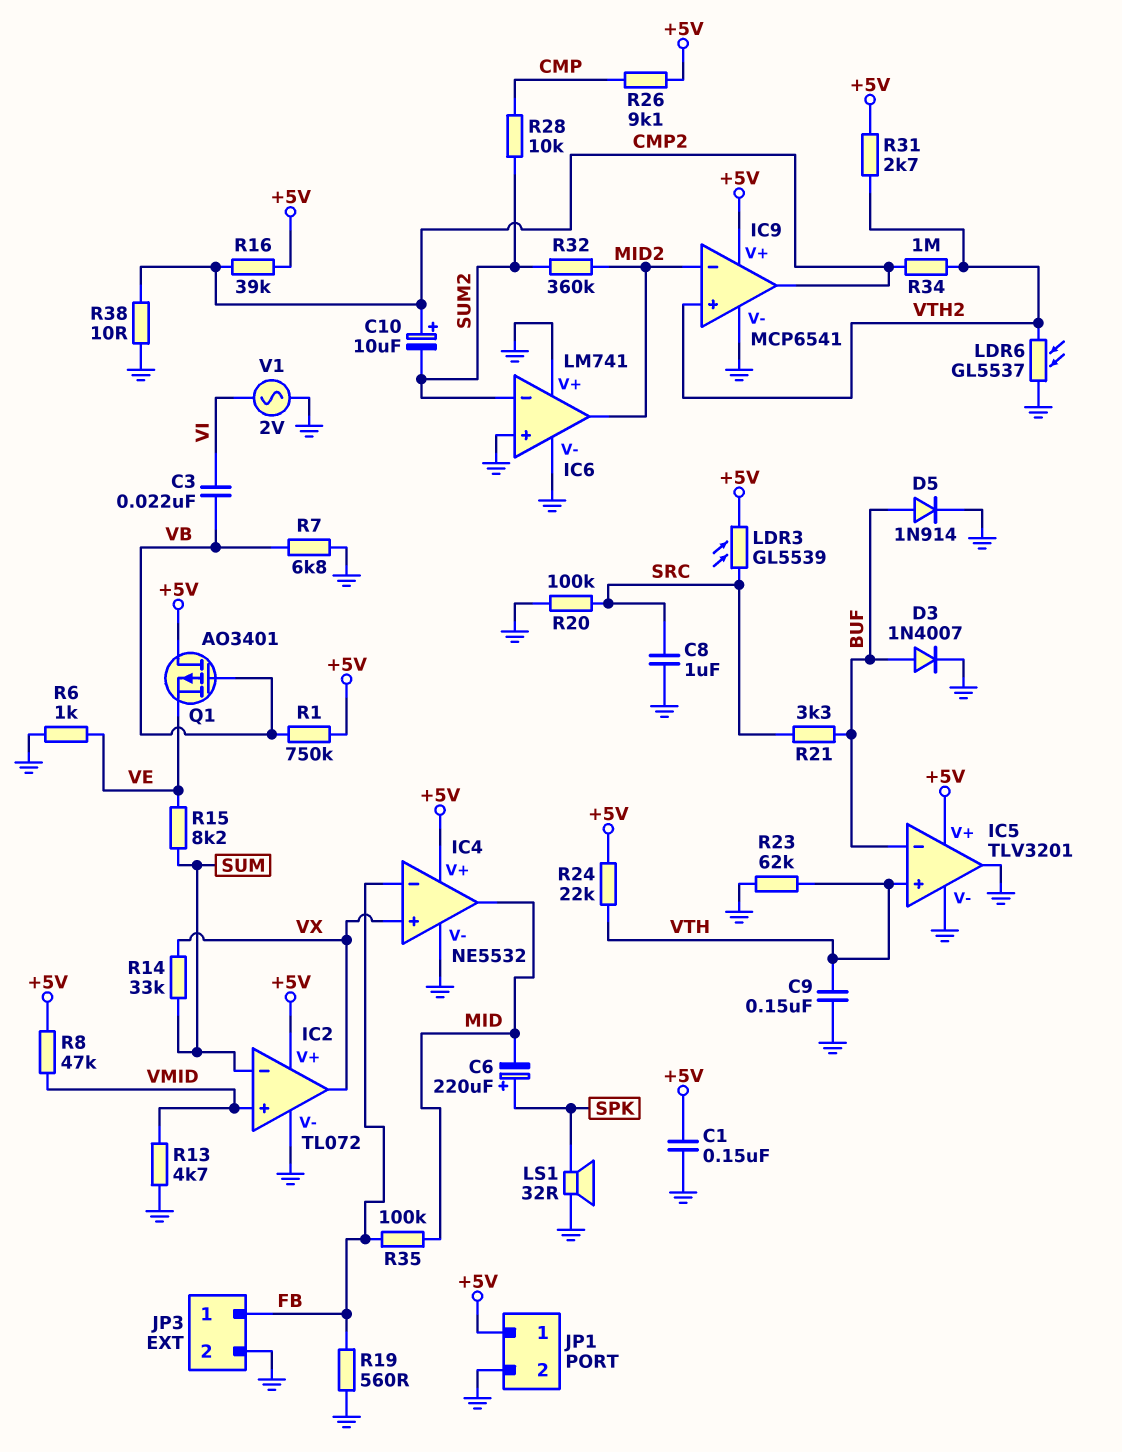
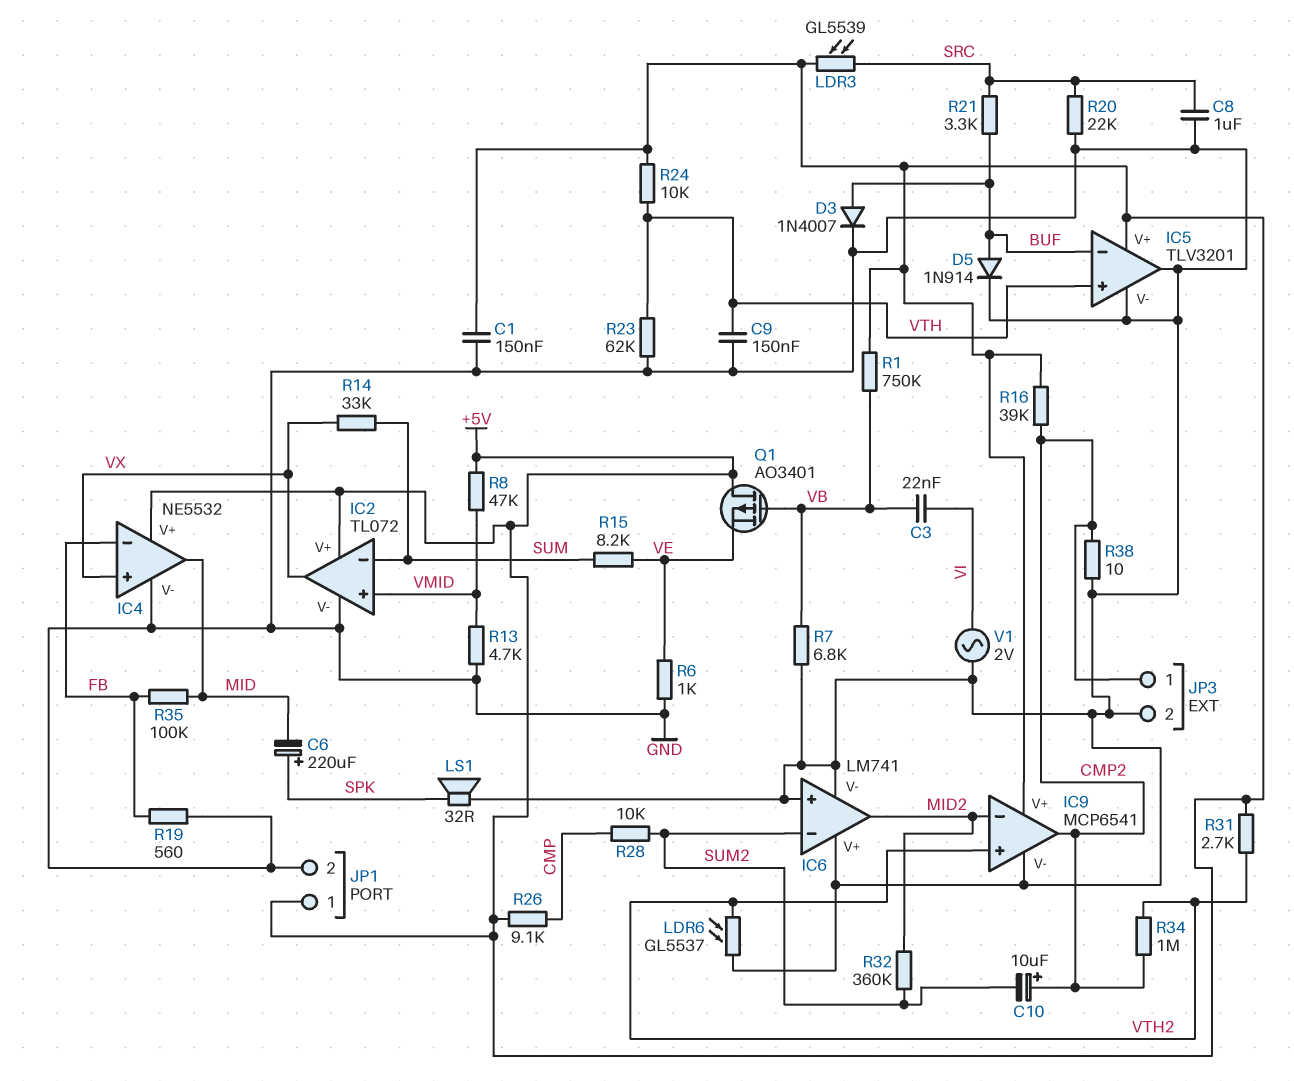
JP3 pin 1: FB -> CMP2
R20: 100k (GND, SRC) -> 22k (GND, SRC)
R24: 22k (+5V, VTH) -> 10k (+5V, VTH)

